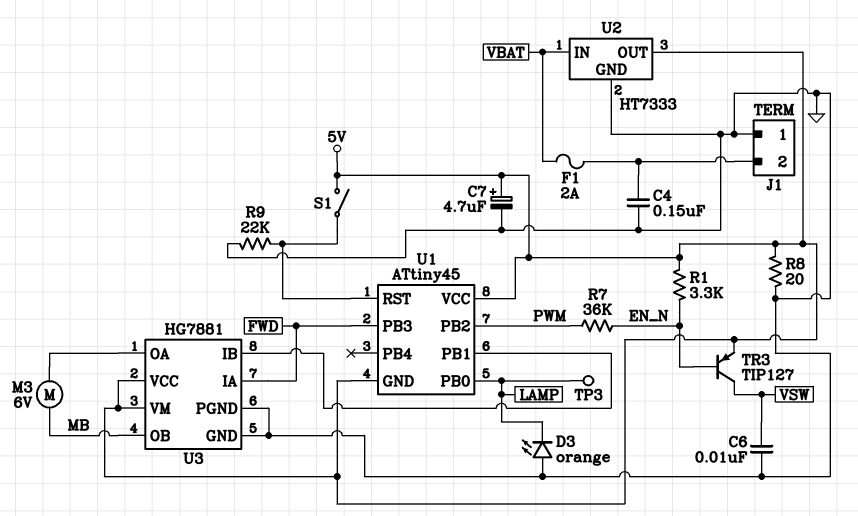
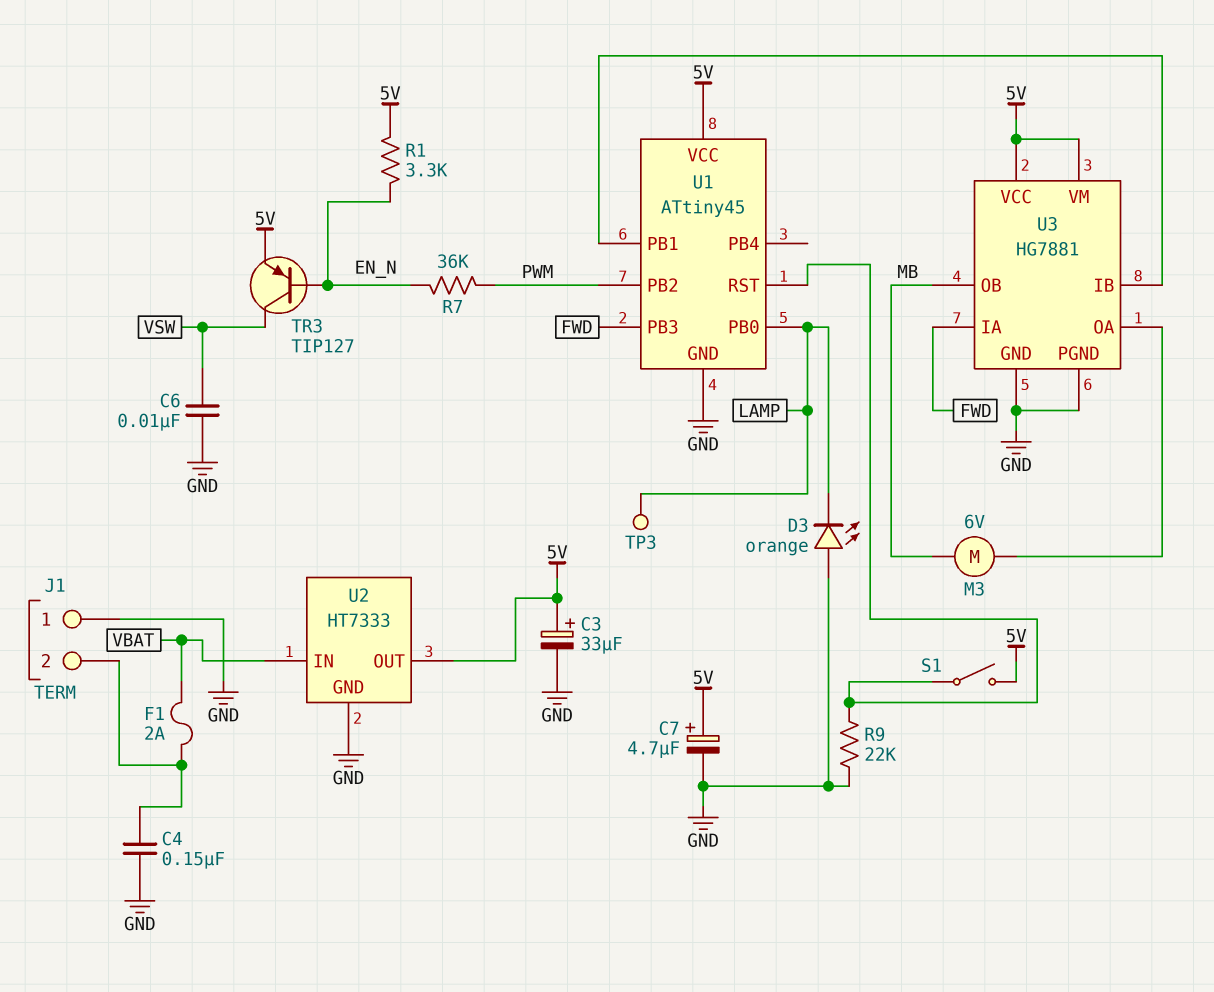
C3: none -> 33uF (plus 5V, minus GND)
R8: 20 (5V, GND) -> none
U1 pin GND: 5V -> GND

